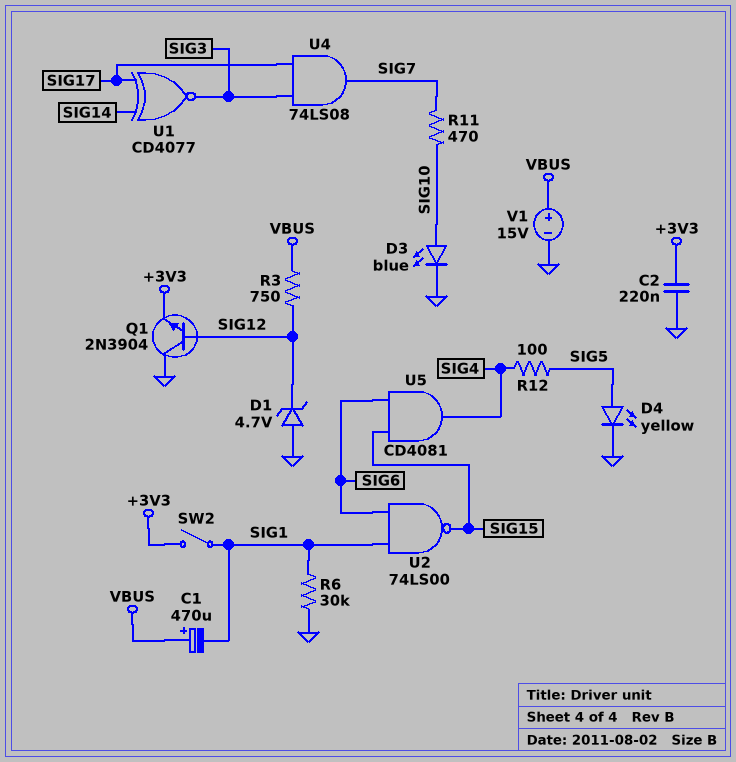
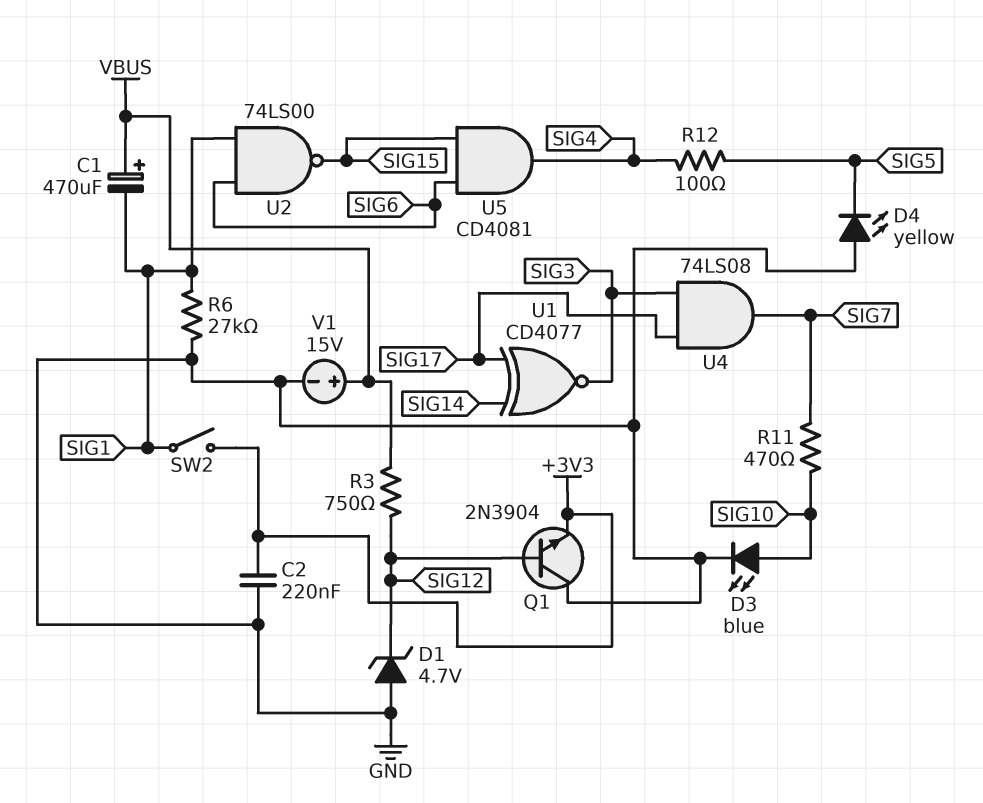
D4: LED yellow (A SIG5, K GND) -> LED yellow (A GND, K SIG5)
R6: 30k (GND, SIG1) -> 27k (GND, SIG1)

